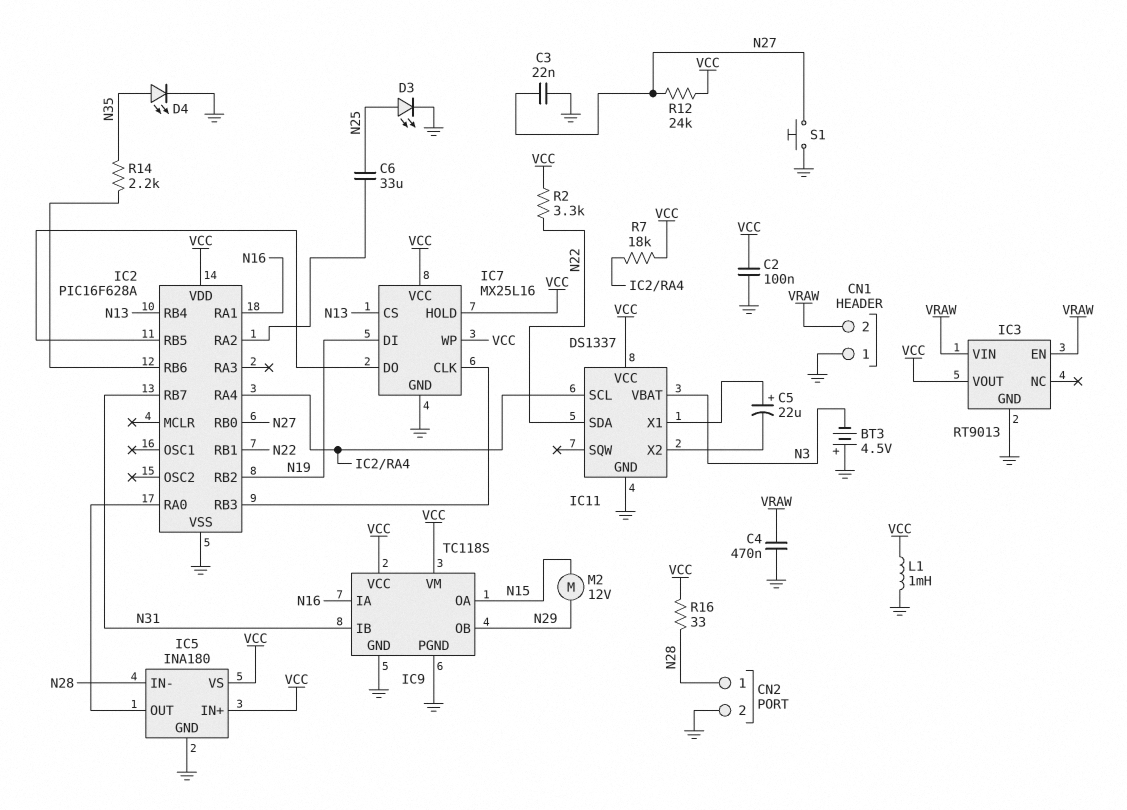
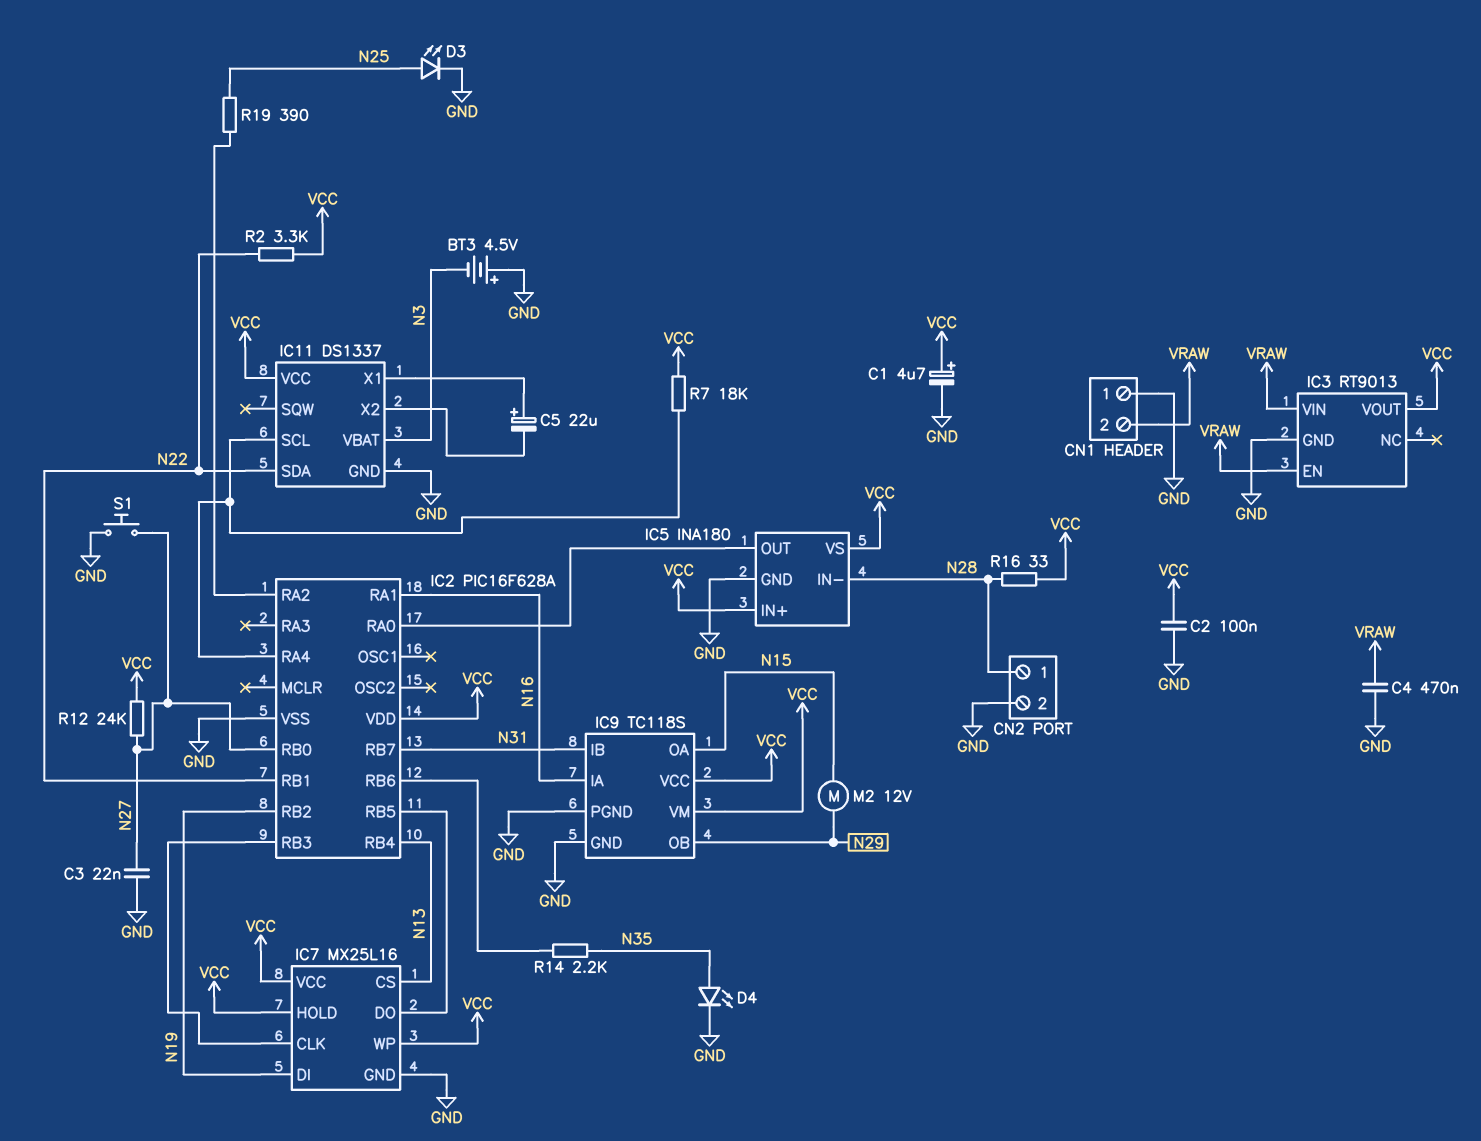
C1: none -> 4.7uF (plus VCC, minus GND)
C6: 33uF (IC2/RA2, N25) -> none
L1: 1mH (GND, VCC) -> none
R19: none -> 390 (IC2/RA2, N25)

